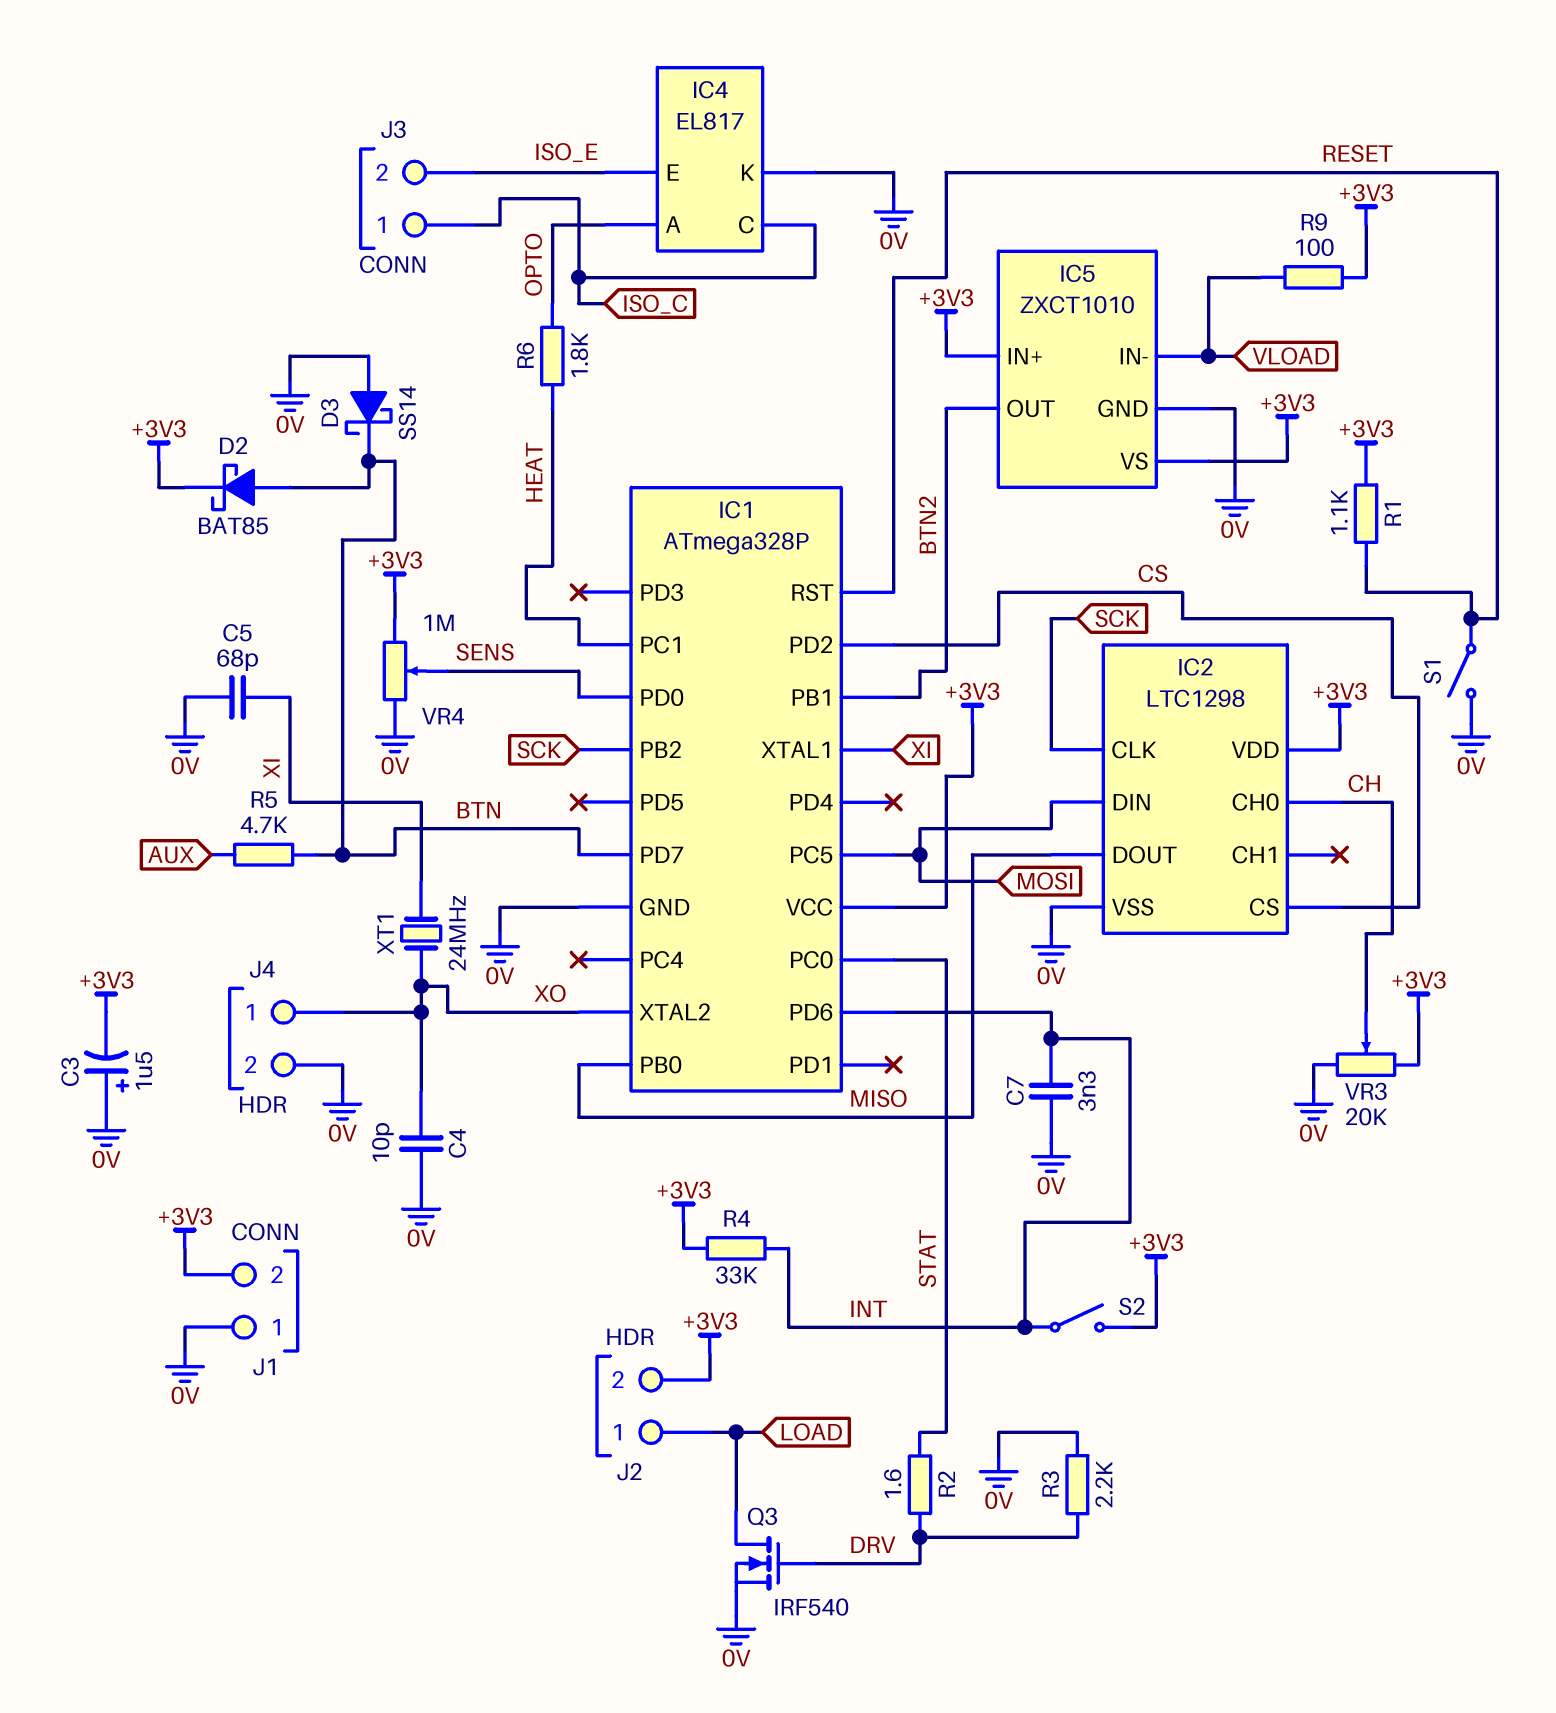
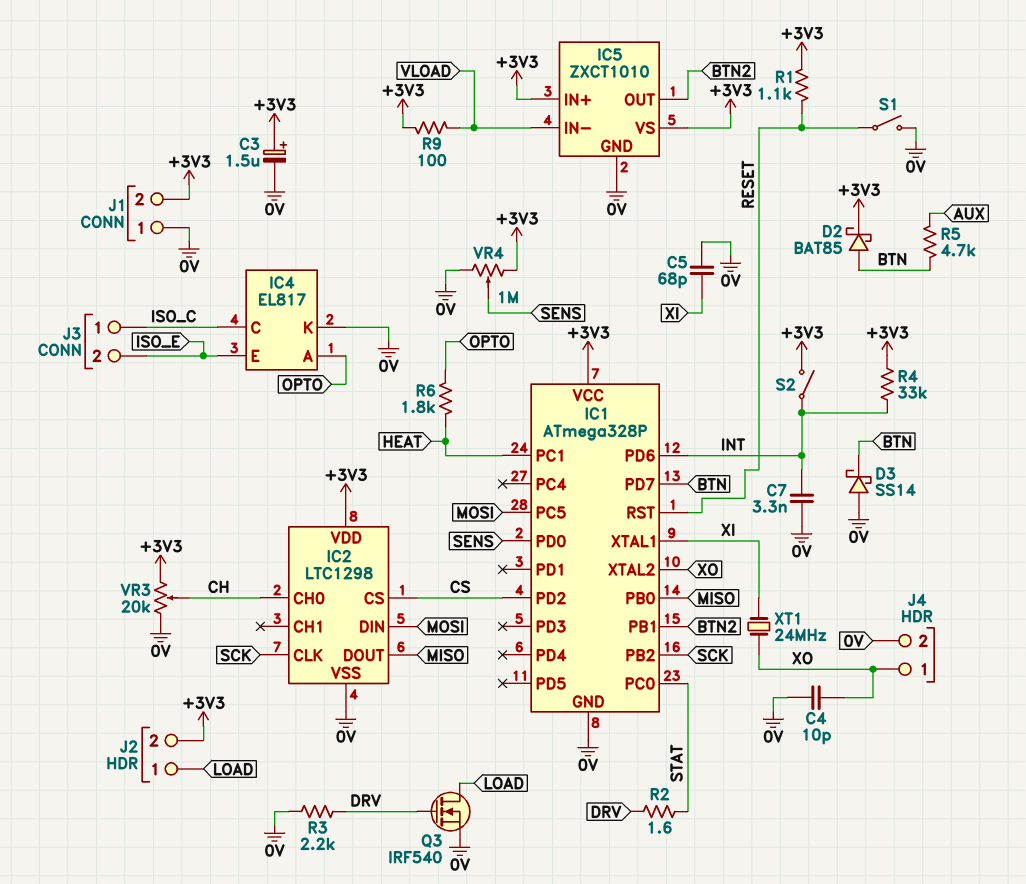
C3: 1.5uF (plus 0V, minus +3V3) -> 1.5uF (plus +3V3, minus 0V)

